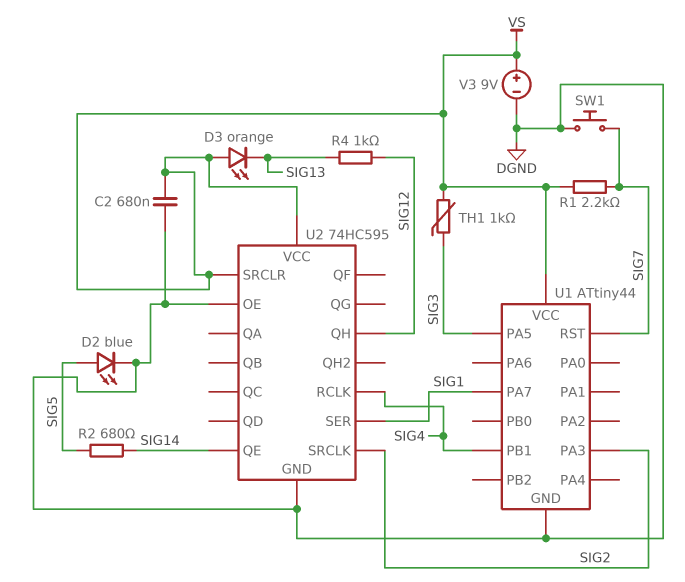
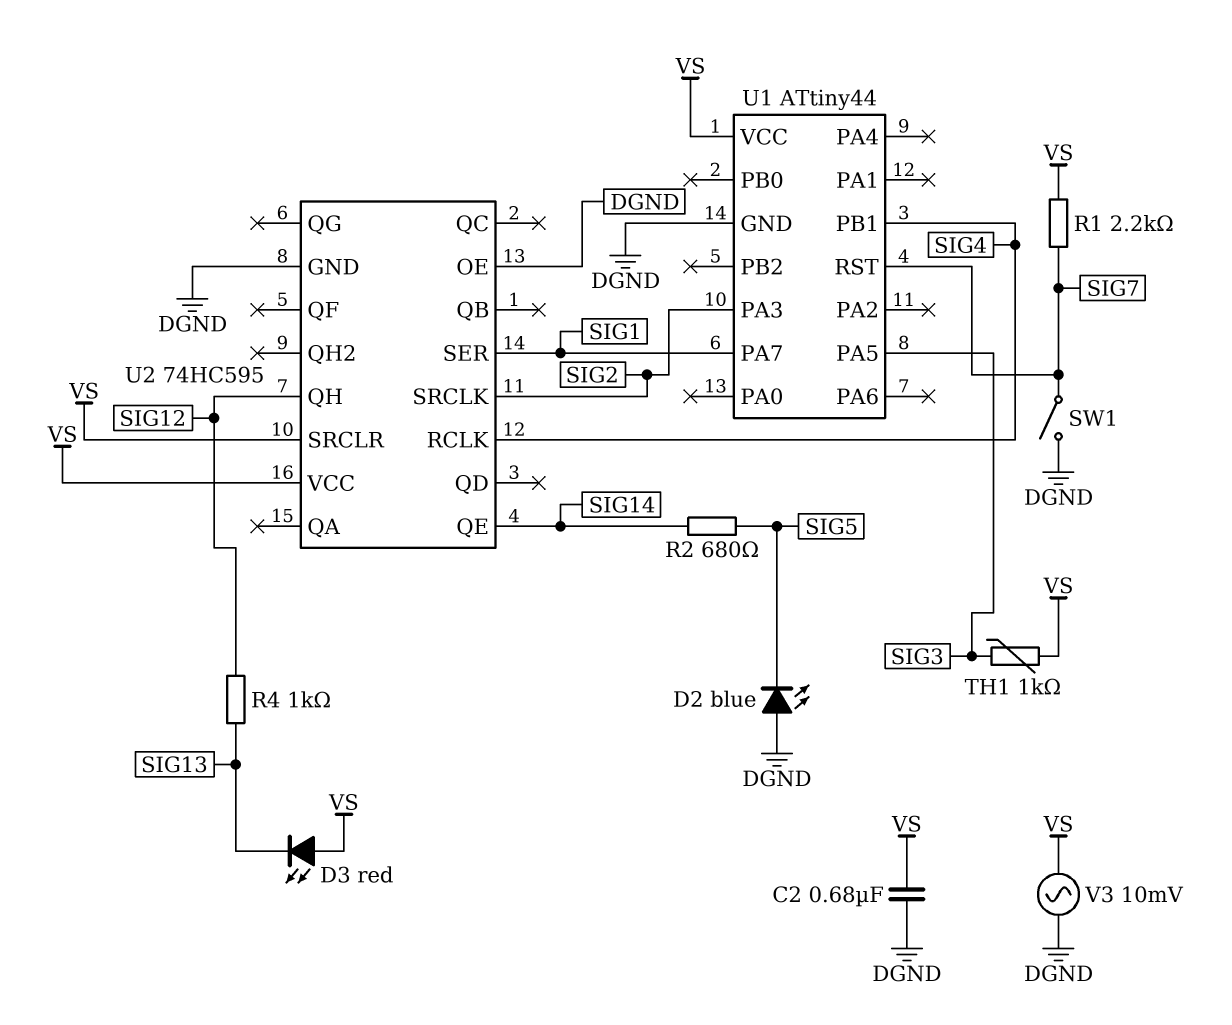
D2: LED blue (A SIG5, K DGND) -> LED blue (A DGND, K SIG5)
D3: LED orange (A VS, K SIG13) -> LED red (A VS, K SIG13)
SW1: button (DGND, SIG7) -> switch (DGND, SIG7)
V3: 9V (plus VS, minus DGND) -> AC 10mV (DGND, VS)

